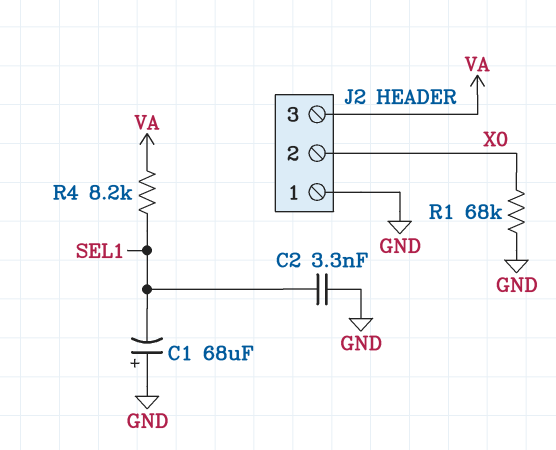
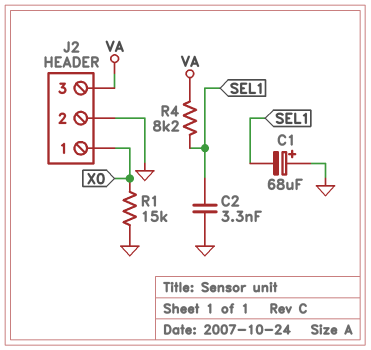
J2 pin 1: GND -> X0
J2 pin 2: X0 -> GND
R1: 68k (GND, X0) -> 15k (GND, X0)

